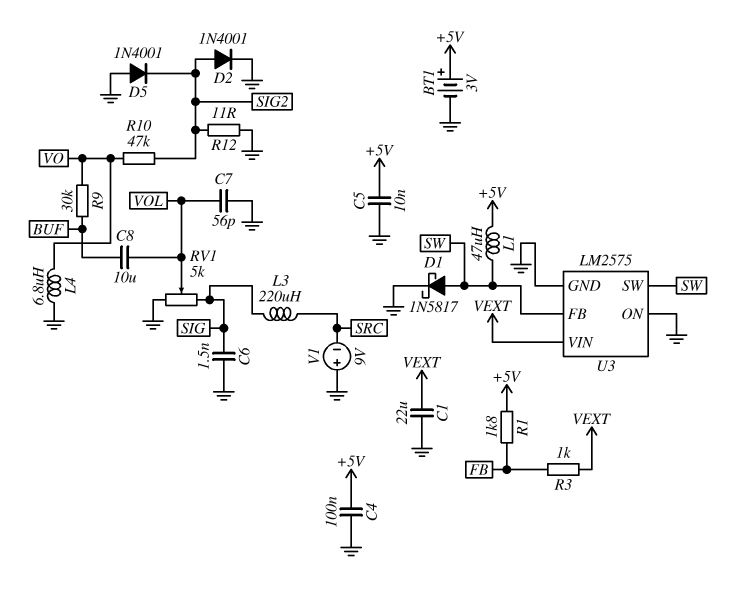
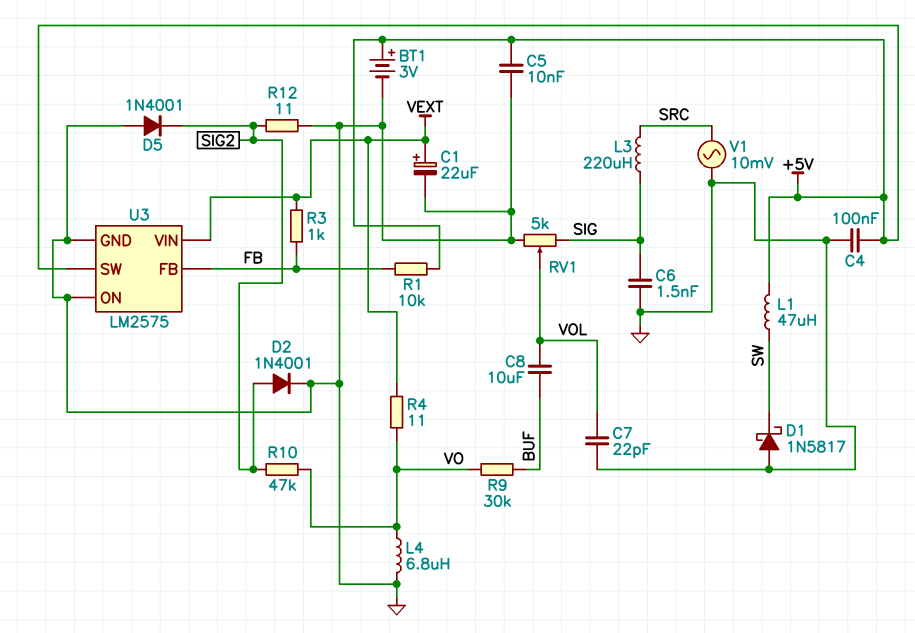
C1: 22uF (GND, VEXT) -> 22uF (plus VEXT, minus GND)
C7: 56pF (GND, VOL) -> 22pF (GND, VOL)
D1: schottky 1N5817 (A SW, K GND) -> schottky 1N5817 (A GND, K SW)
R1: 1.8k (+5V, FB) -> 10k (+5V, FB)
R4: none -> 11 (VEXT, VO)
U3 pin FB: SW -> FB
U3 pin SW: SW -> +5V
V1: 9V (plus GND, minus SRC) -> AC 10mV (GND, SRC)

